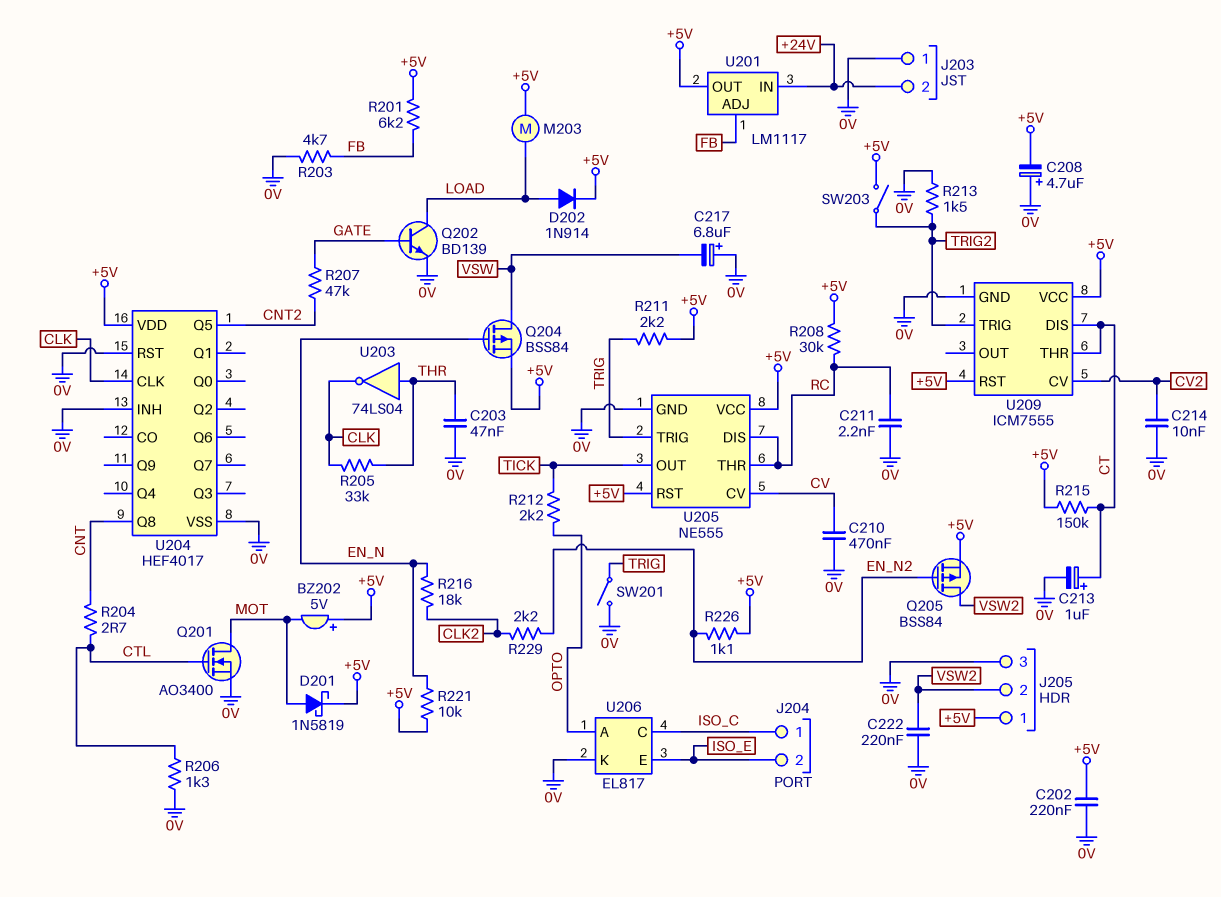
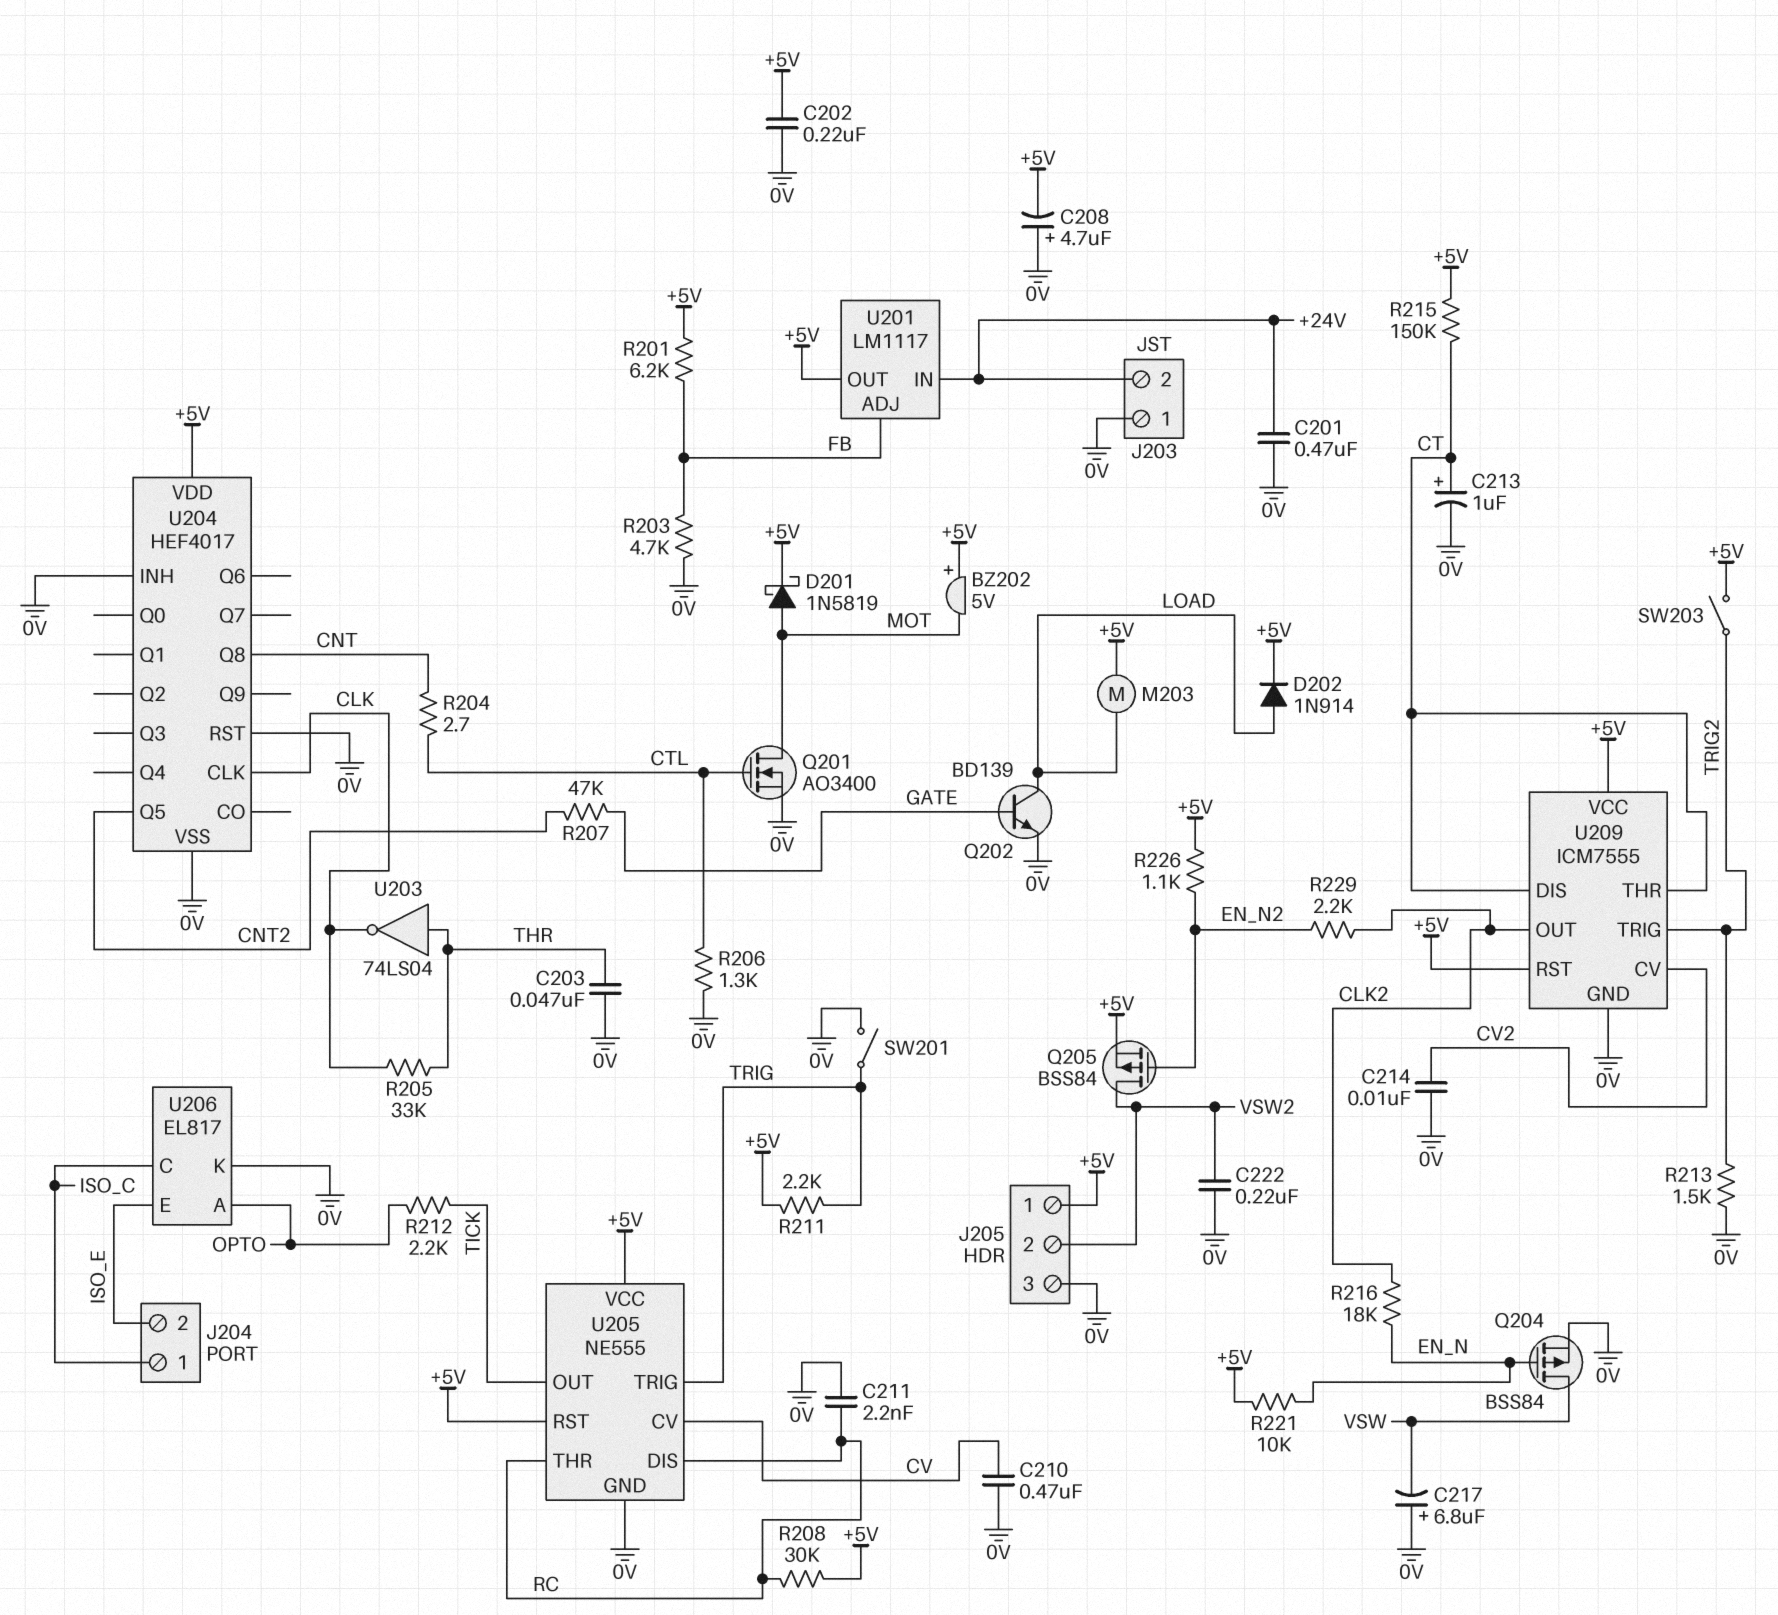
C201: none -> 470nF (+24V, 0V)
Q204: PMOS BSS84 (G EN_N, D VSW, S +5V) -> PMOS BSS84 (G EN_N, D VSW, S 0V)
U209 pin OUT: none -> CLK2

